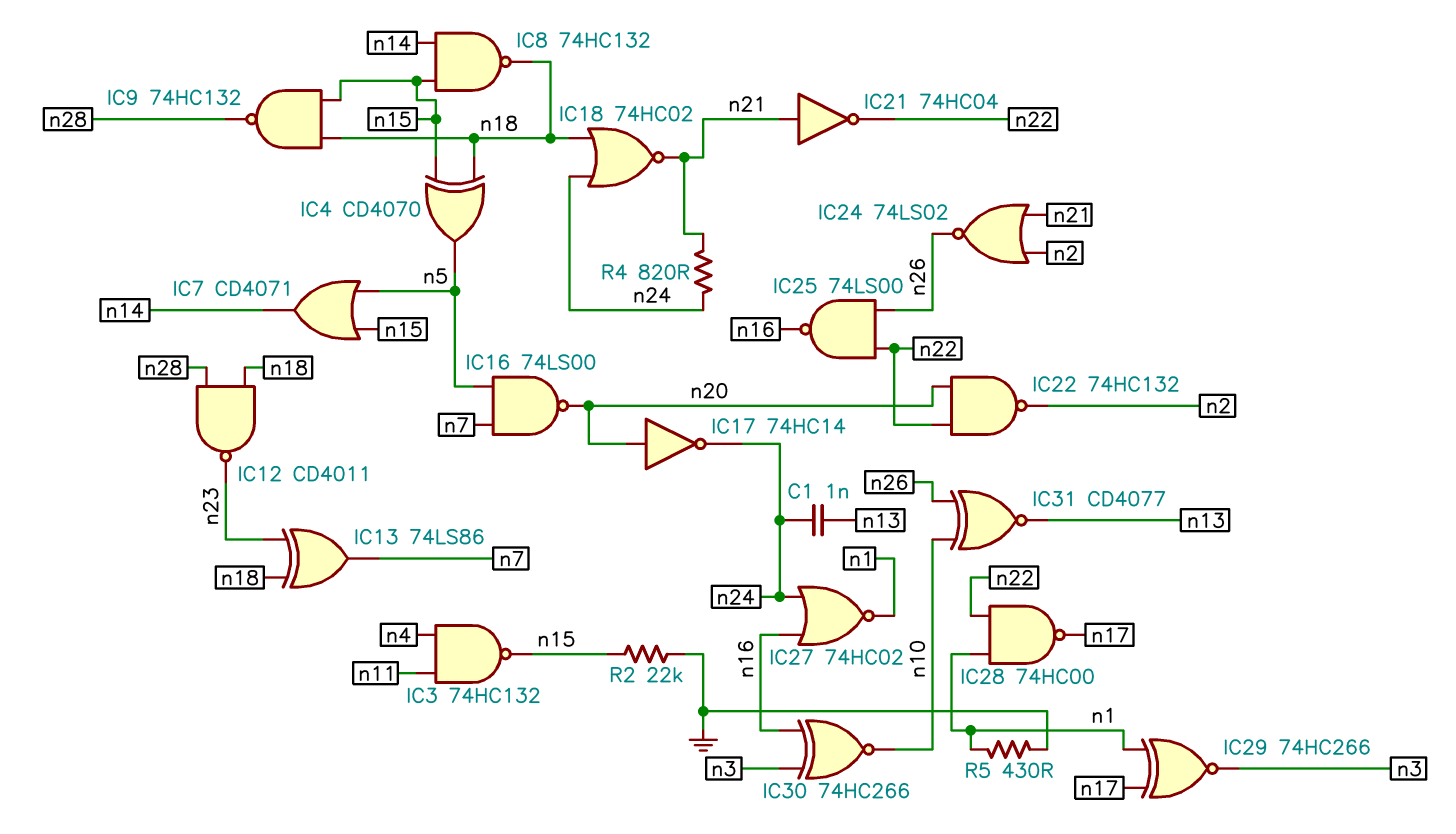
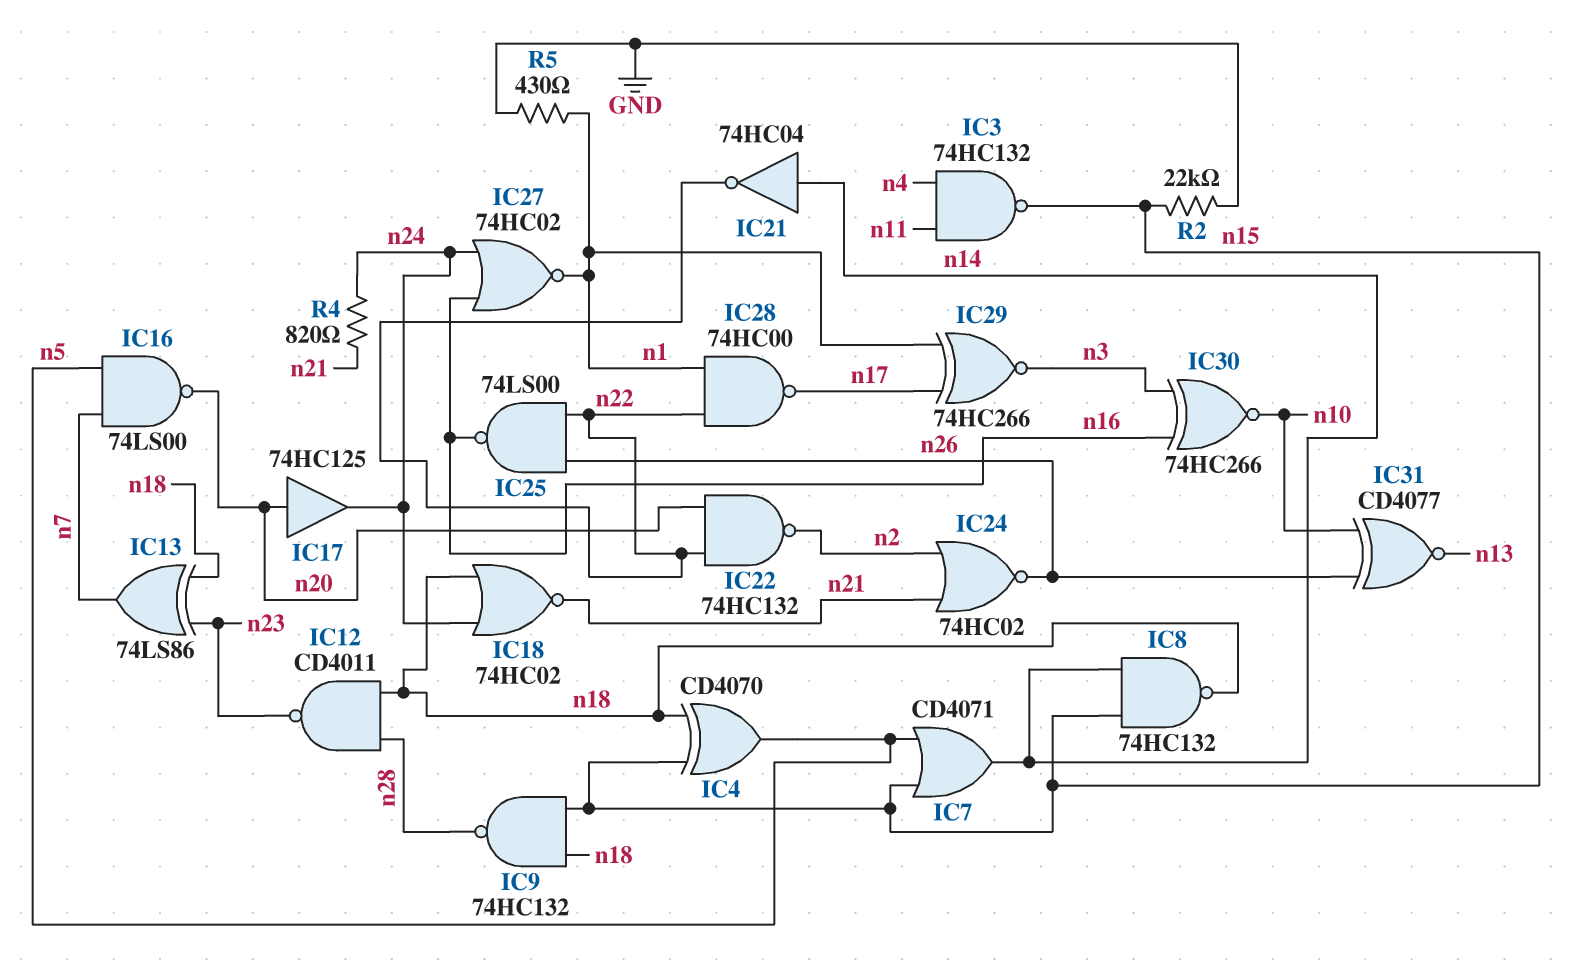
C1: 1nF (n13, n24) -> none
IC17: NOT 74HC14 (in n20, out n24) -> buffer 74HC125 (in n20, out n24)
IC21: NOT 74HC04 (in n21, out n22) -> NOT 74HC04 (in n14, out n22)
IC24: NOR 74LS02 (in n2, in n21, out n26) -> NOR 74HC02 (in n2, in n21, out n26)

